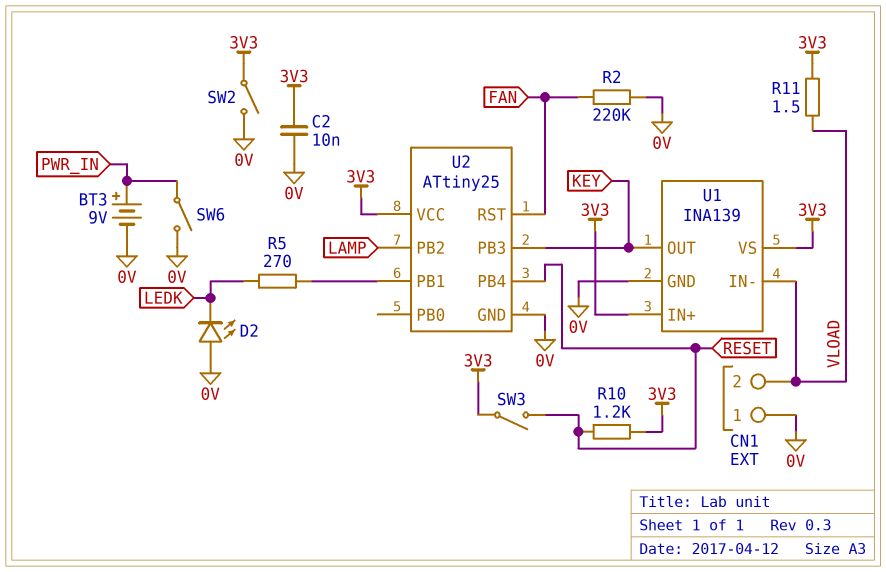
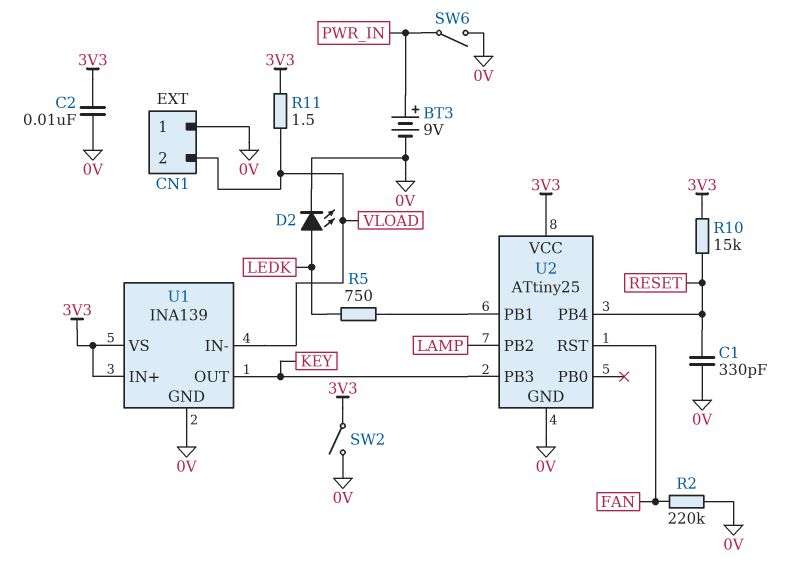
C1: none -> 330pF (0V, RESET)
D2: LED (A 0V, K LEDK) -> LED (A LEDK, K 0V)
R5: 270 (LEDK, U2/PB1) -> 750 (LEDK, U2/PB1)
R10: 1.2k (3V3, RESET) -> 15k (3V3, RESET)
SW3: switch (3V3, RESET) -> none

